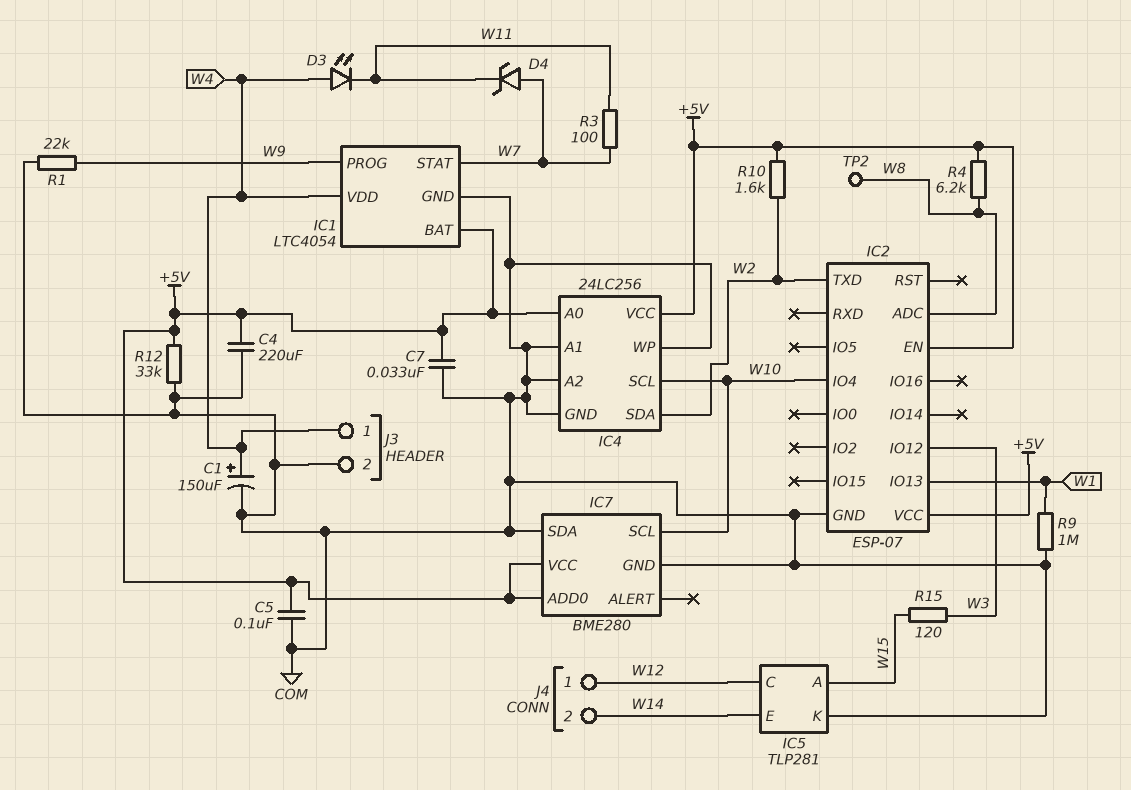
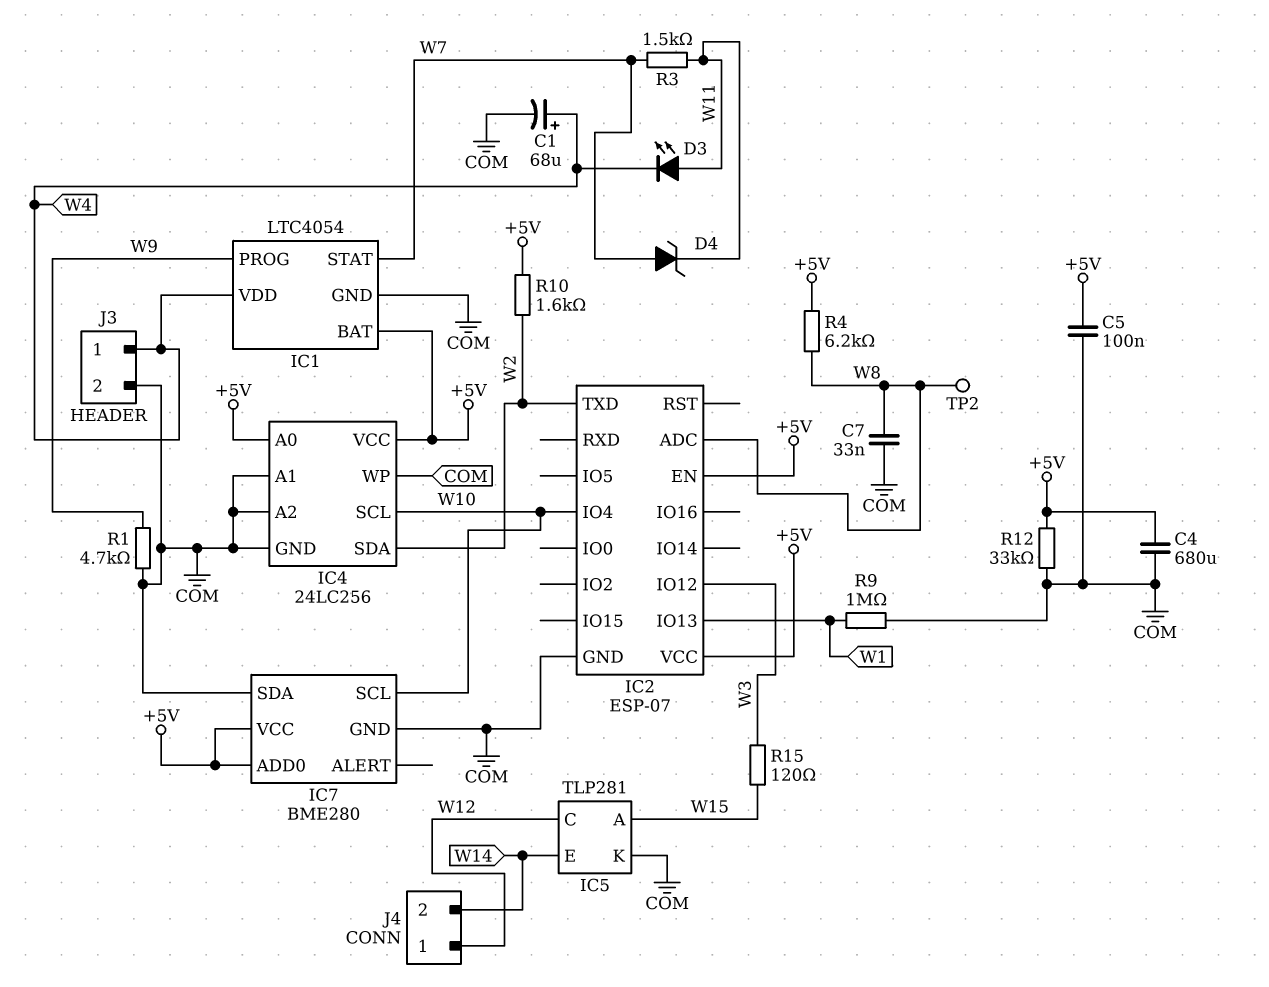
C1: 150uF (plus W4, minus COM) -> 68uF (plus W4, minus COM)
C4: 220uF (+5V, COM) -> 680uF (+5V, COM)
C7: 33nF (+5V, COM) -> 33nF (COM, W8)
D3: LED (A W4, K W11) -> LED (A W11, K W4)
R1: 22k (COM, W9) -> 4.7k (COM, W9)
R3: 100 (W7, W11) -> 1.5k (W7, W11)

